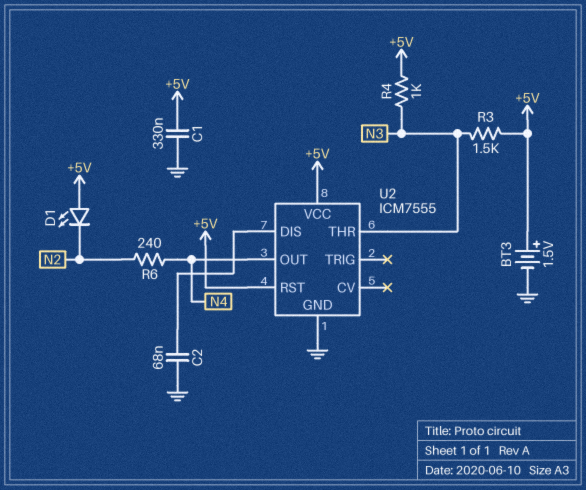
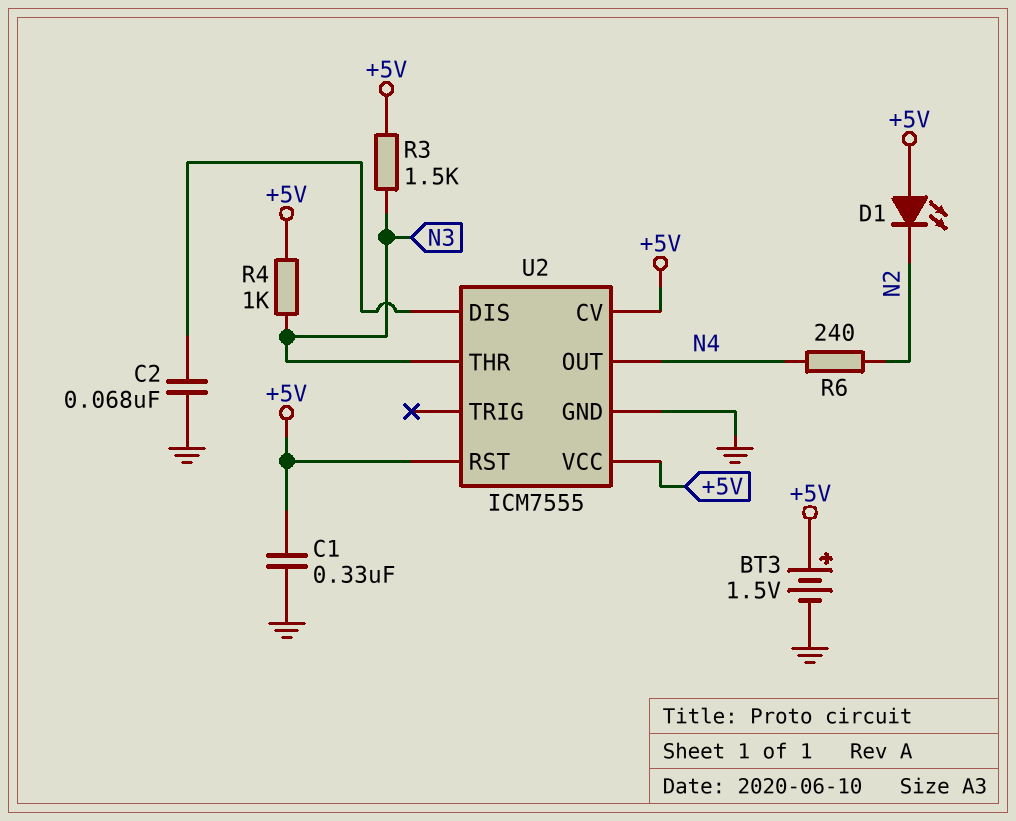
U2 pin CV: none -> +5V

